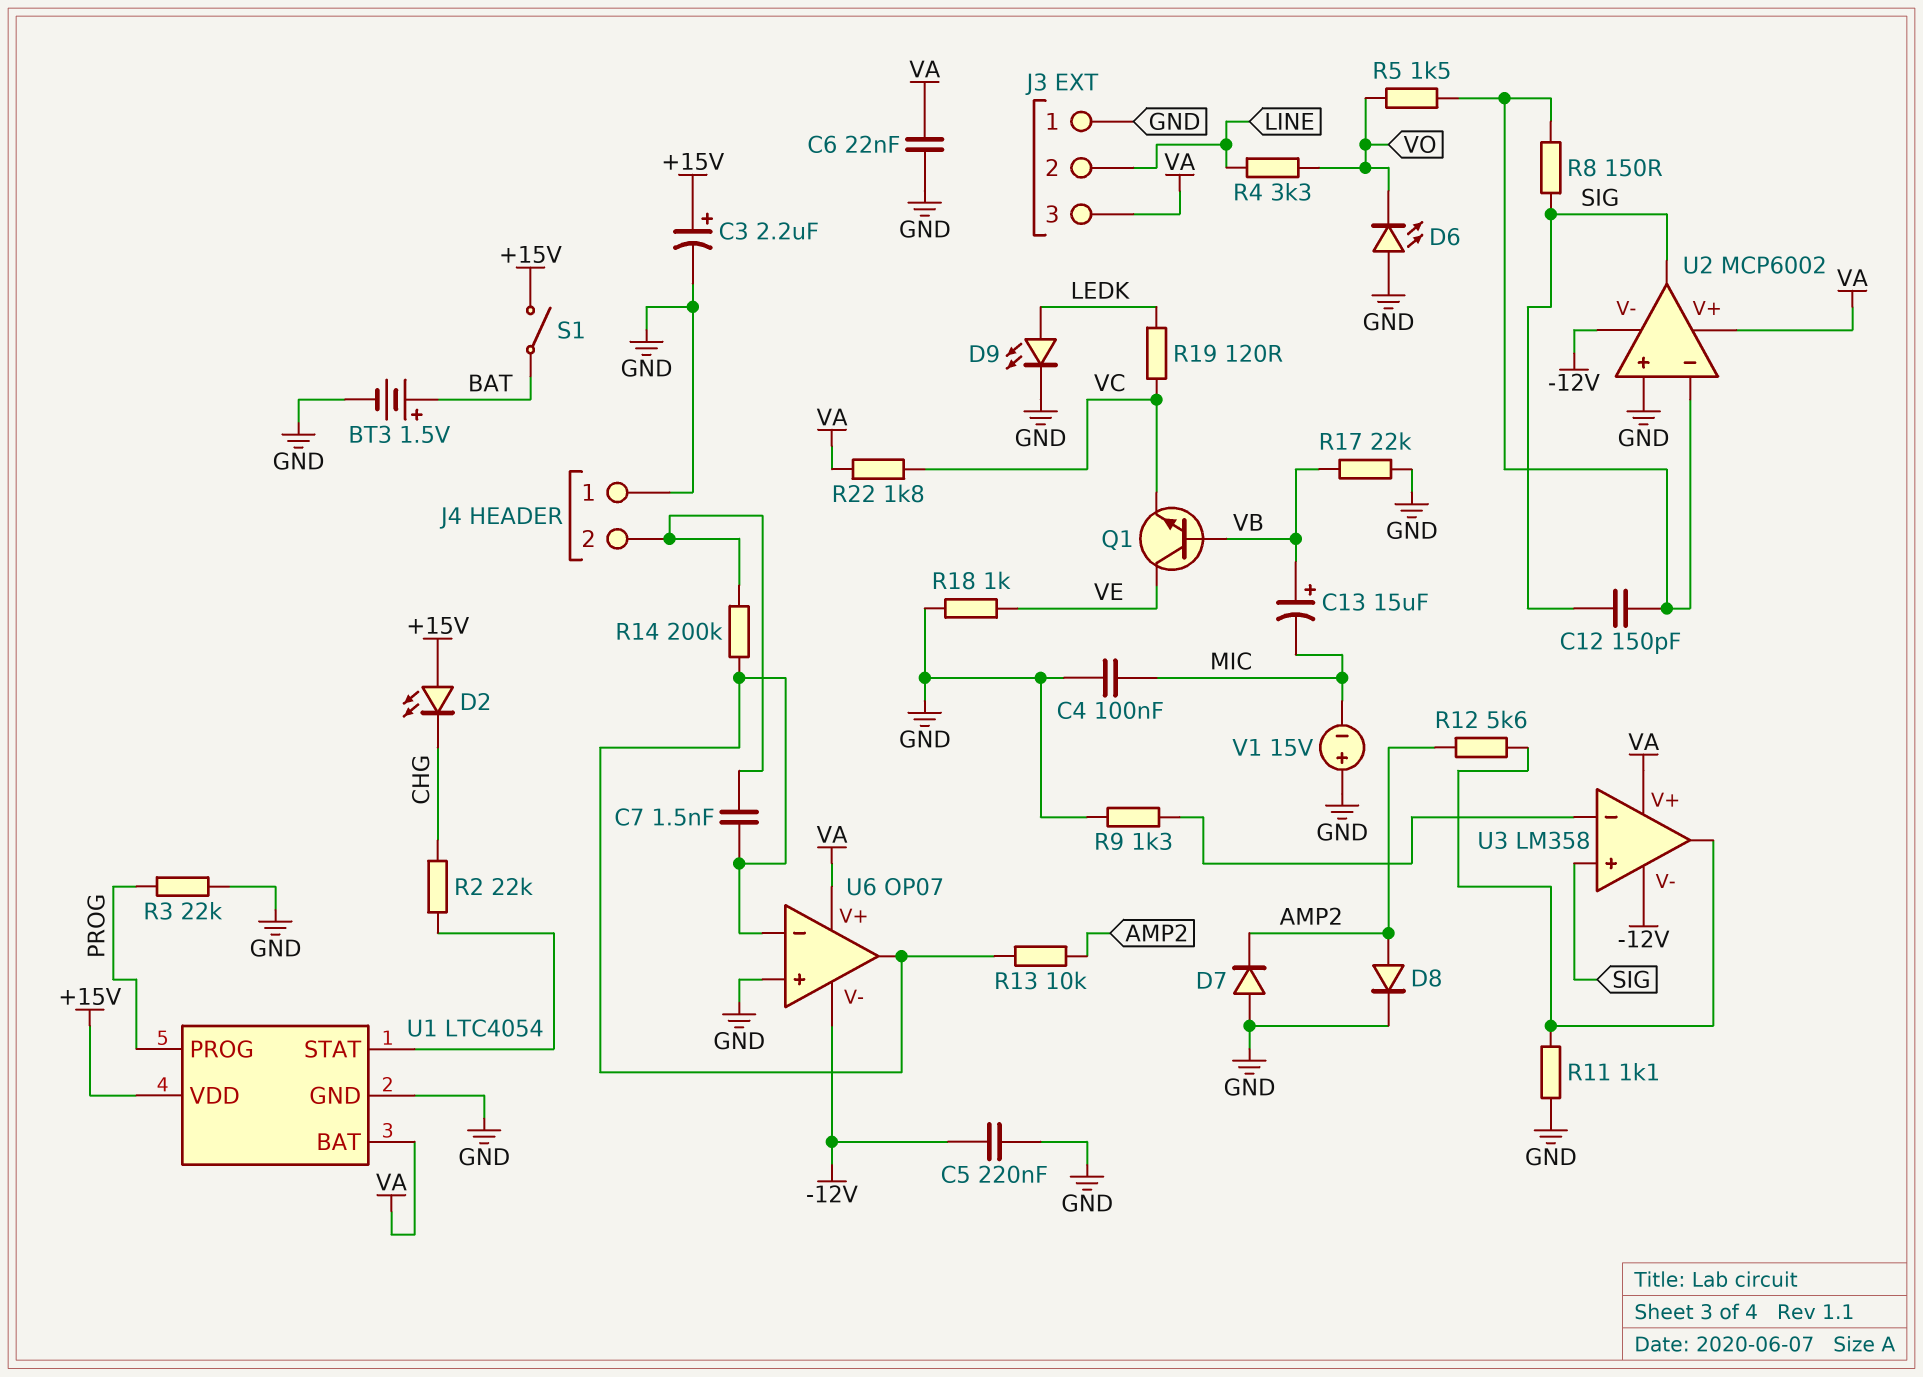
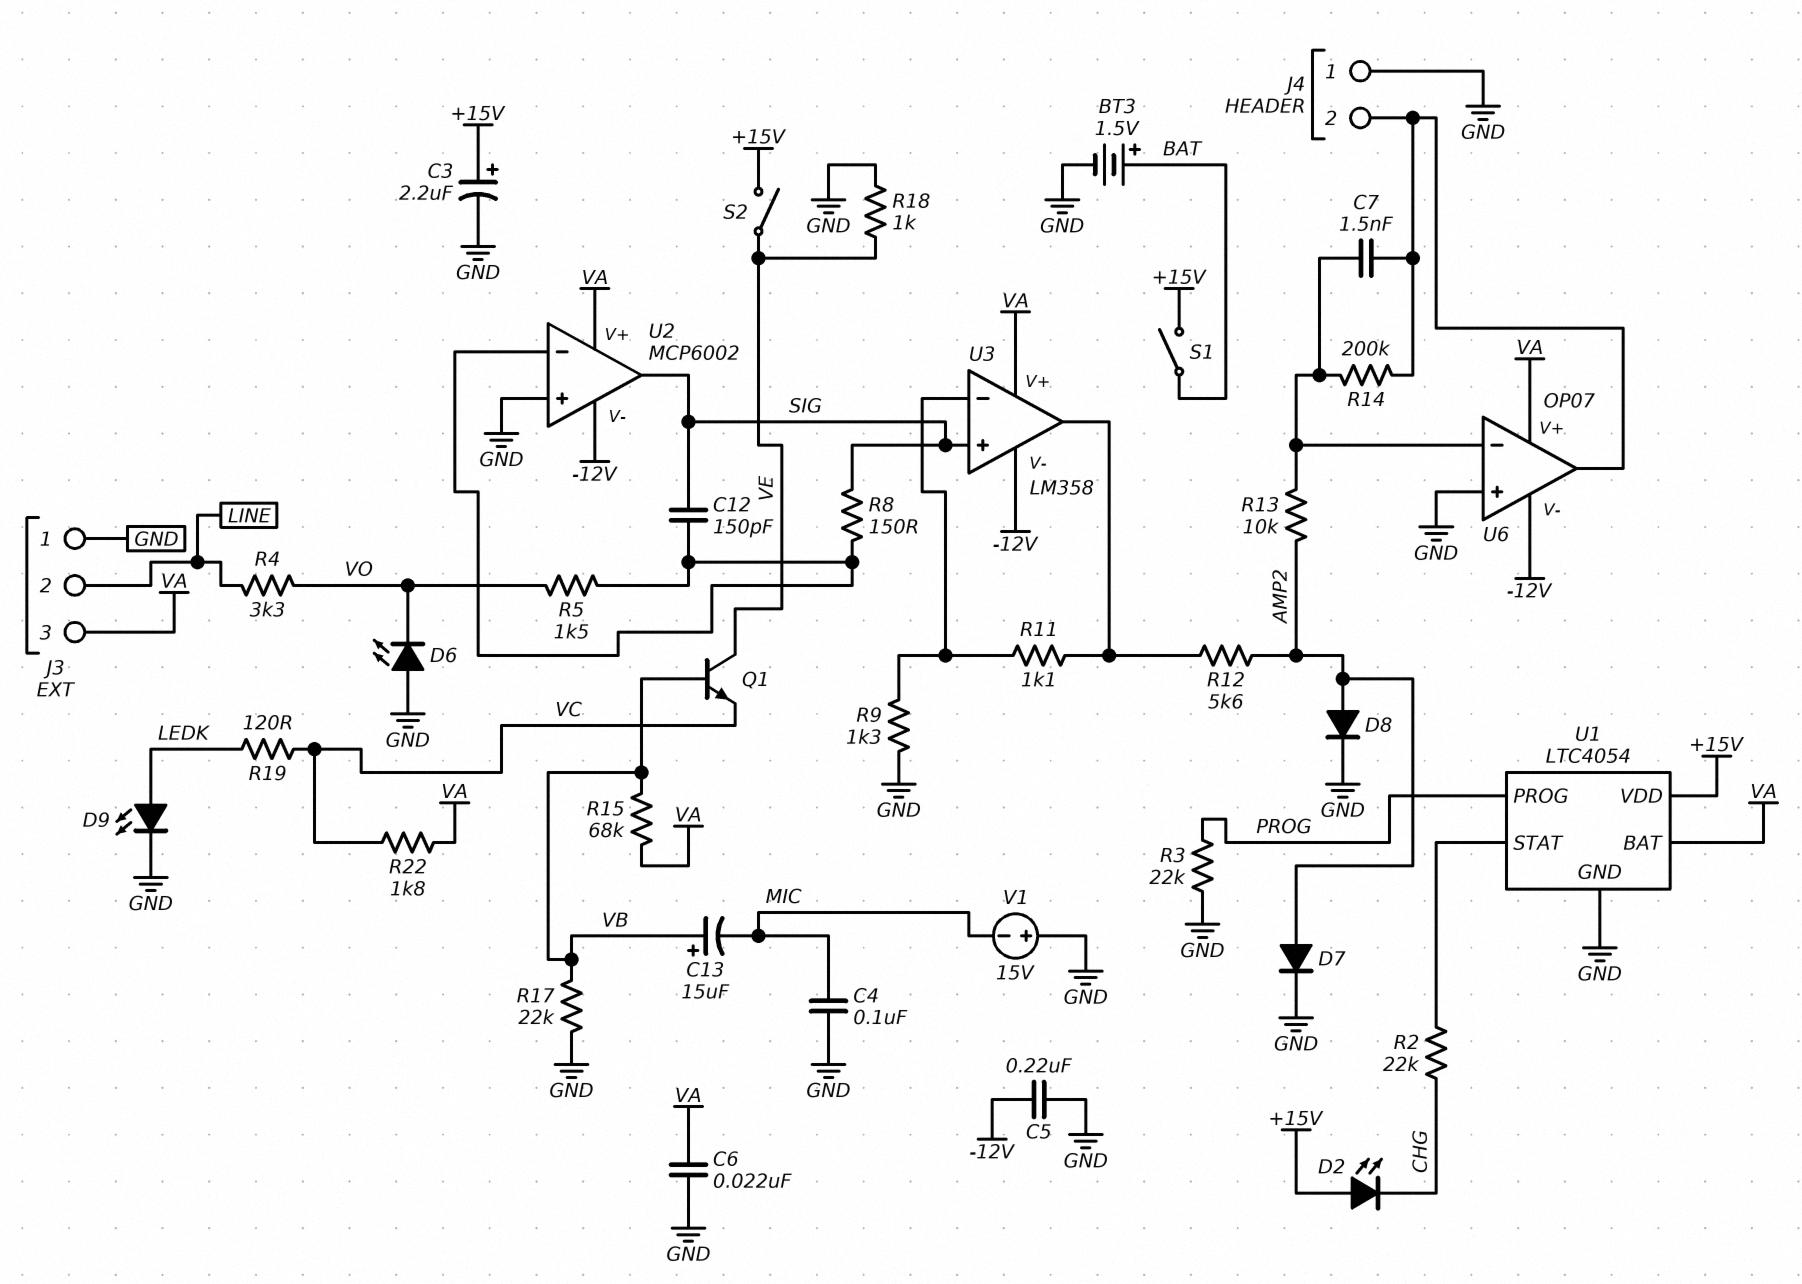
D7: diode (A GND, K AMP2) -> diode (A AMP2, K GND)
R11: 1.1k (GND, U3/out) -> 1.1k (U3/in-, U3/out)
R15: none -> 68k (VA, VB)
S2: none -> switch (+15V, VE)
U6 pin out: U6/in- -> J4/2

